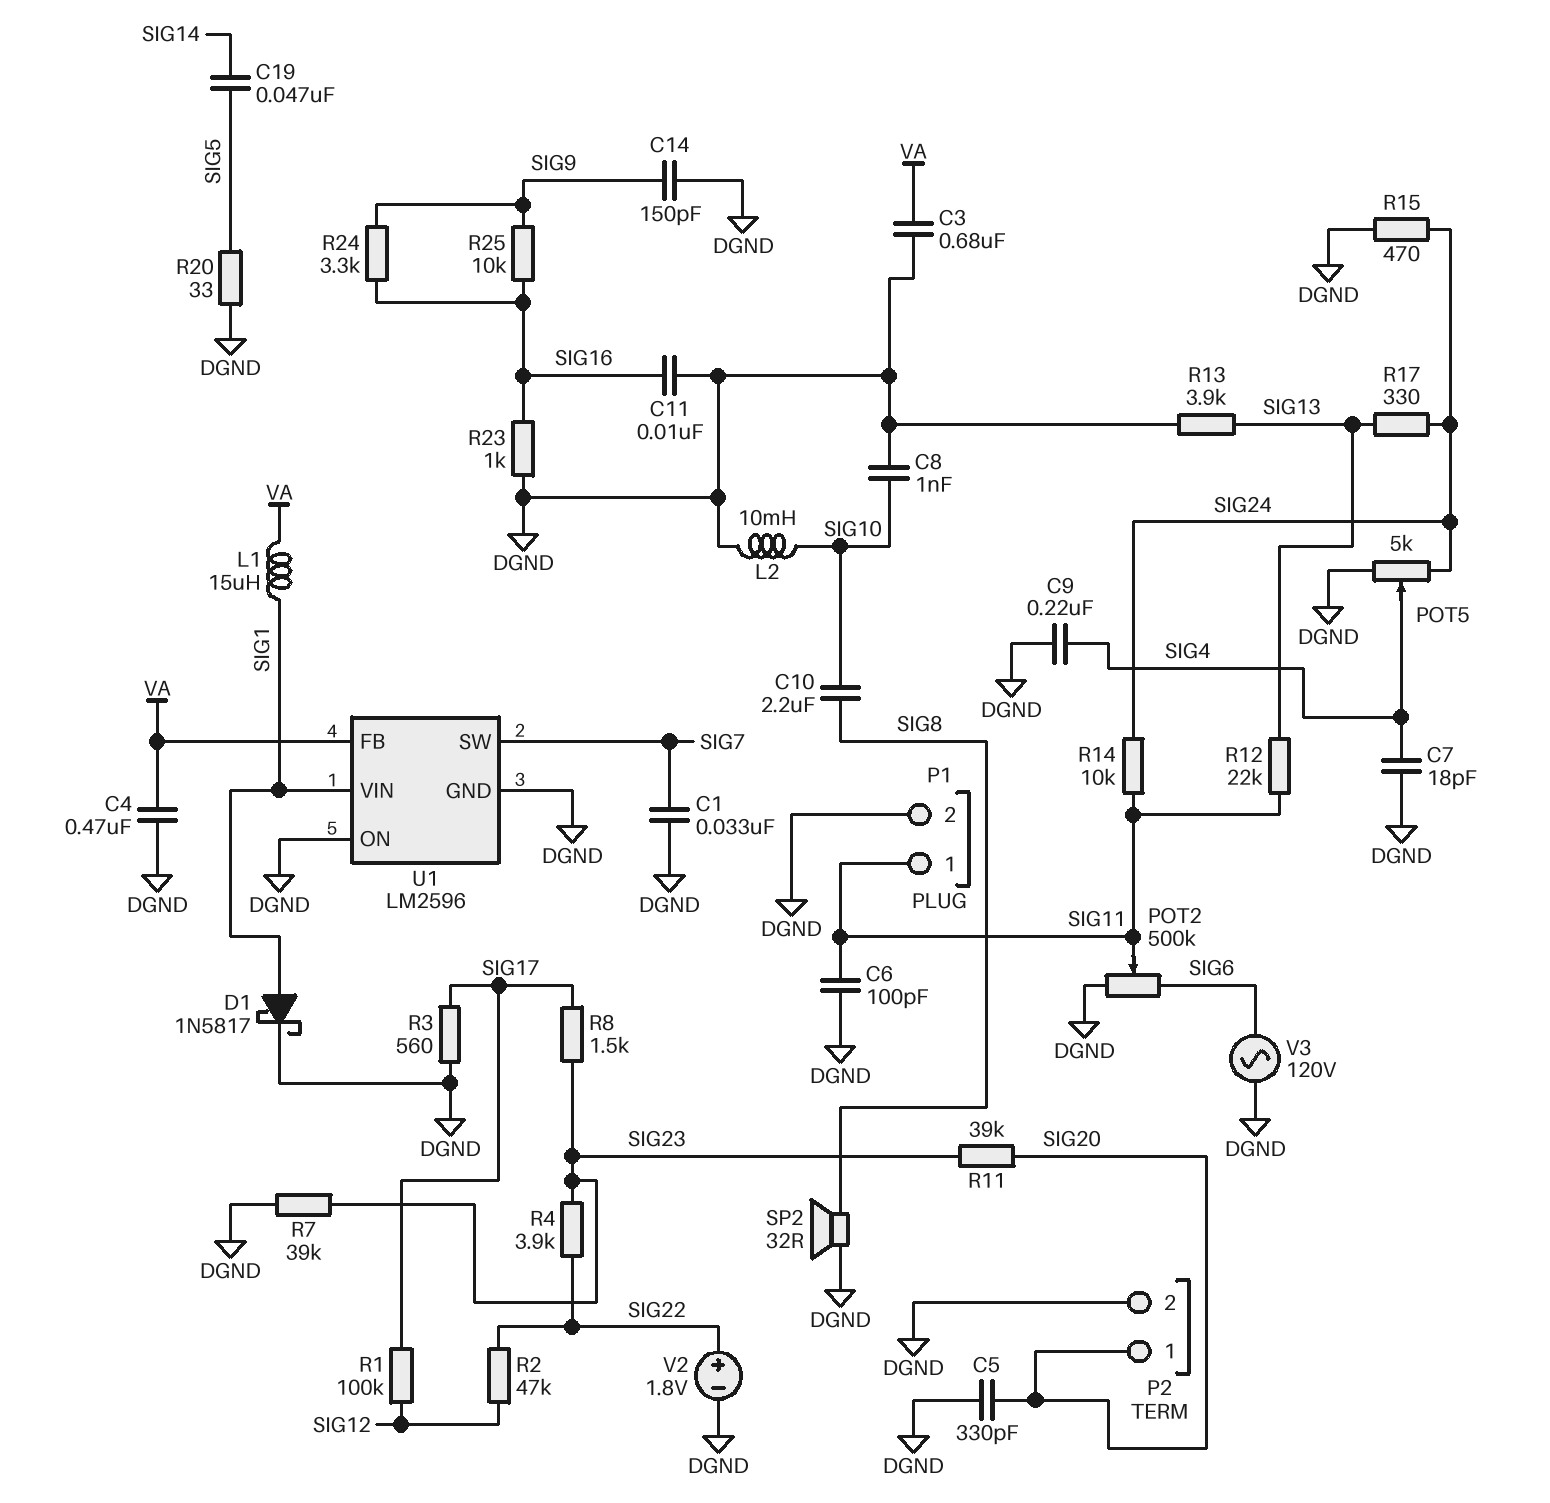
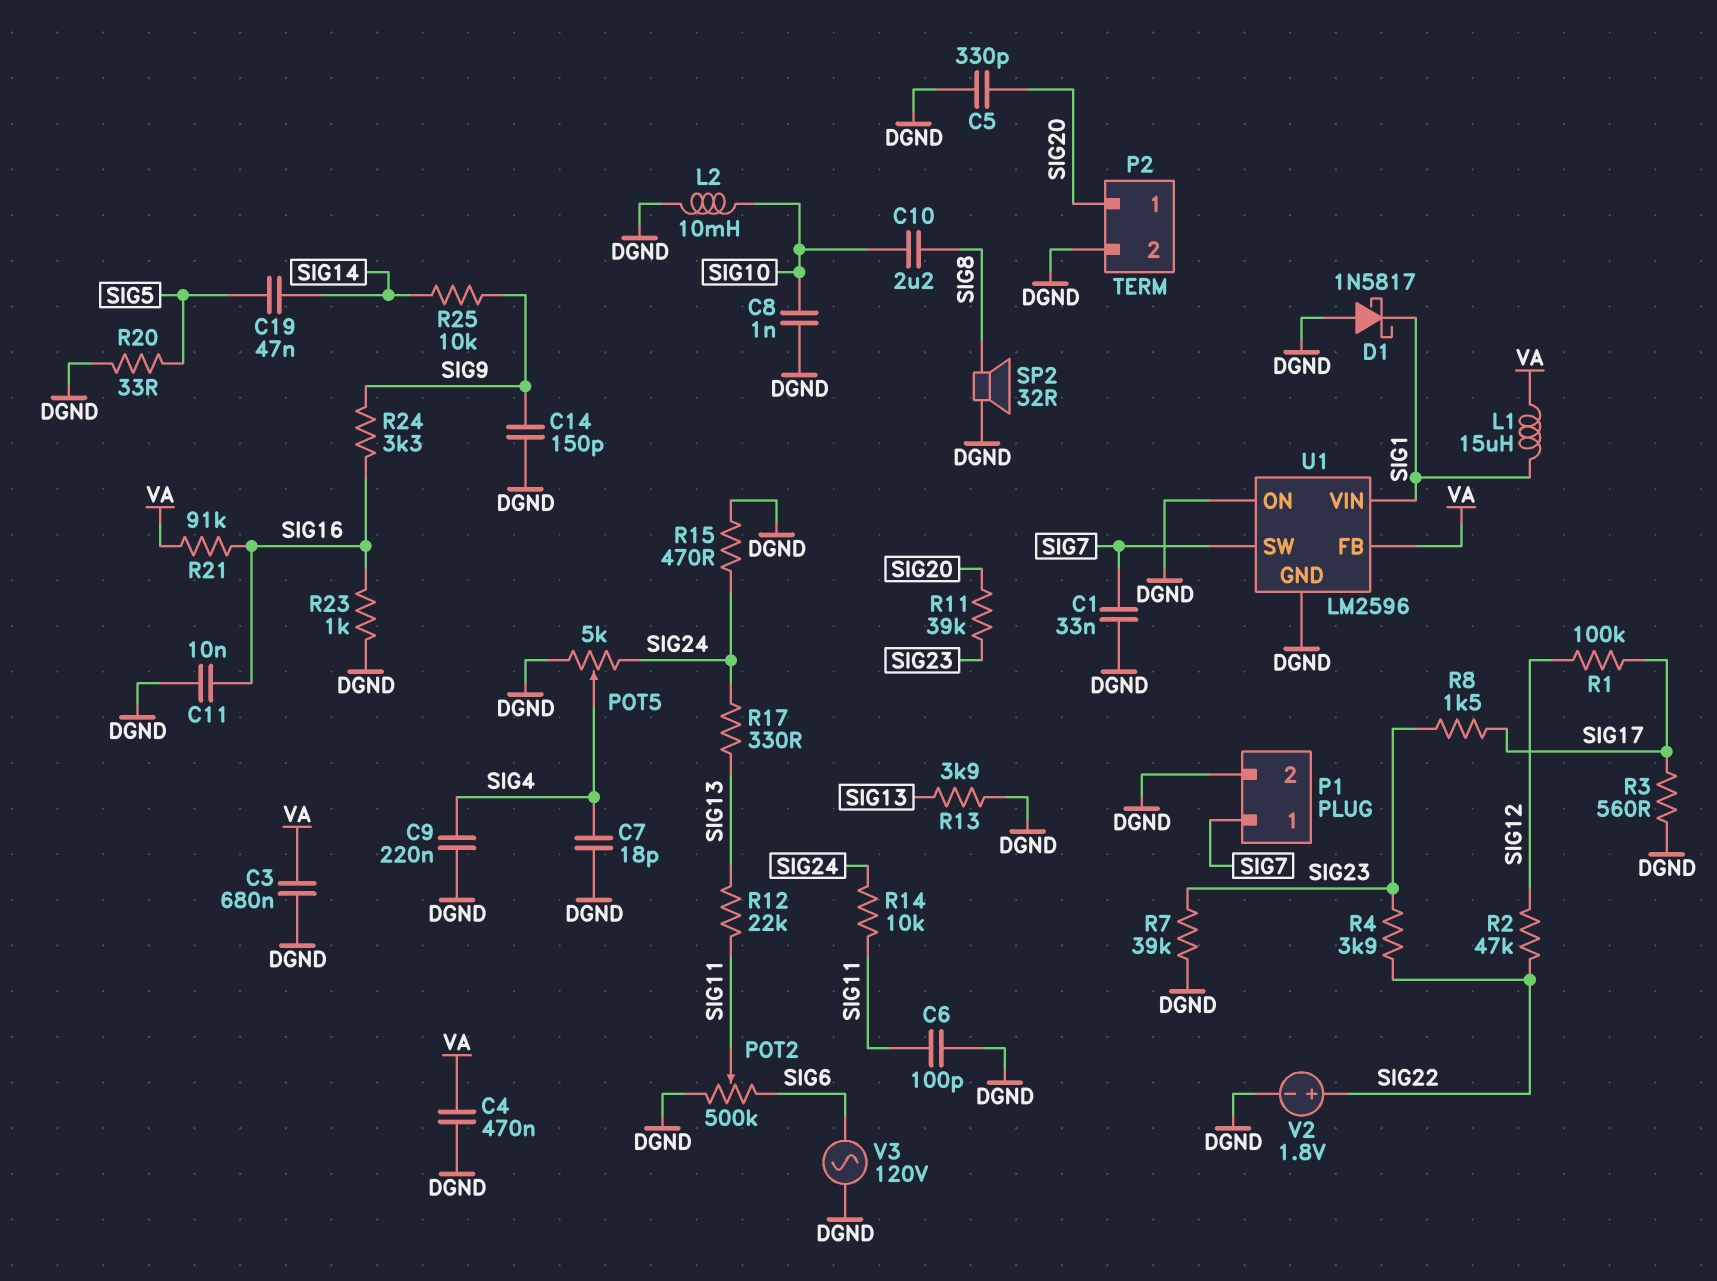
D1: schottky 1N5817 (A SIG1, K DGND) -> schottky 1N5817 (A DGND, K SIG1)
P1 pin 1: SIG11 -> SIG7
R21: none -> 91k (SIG16, VA)
R25: 10k (SIG9, SIG16) -> 10k (SIG9, SIG14)

